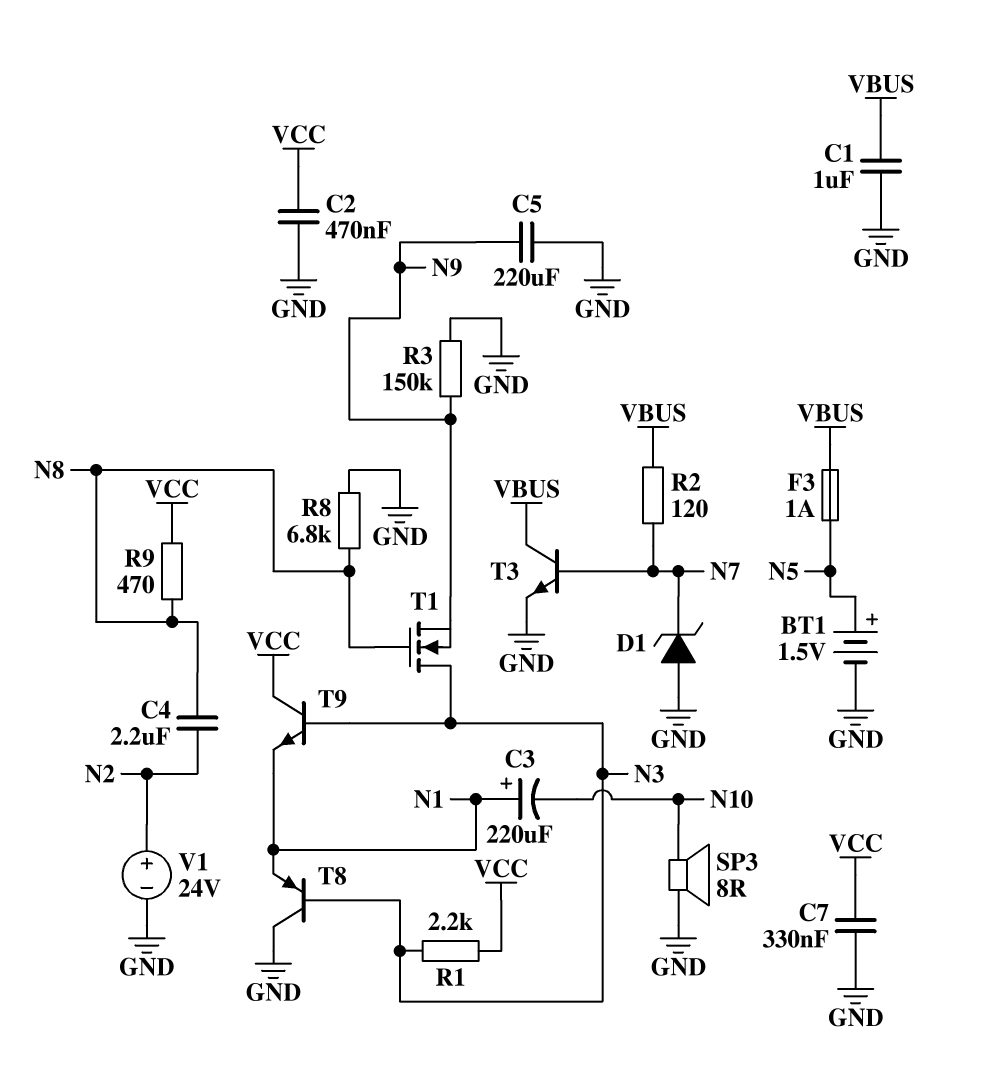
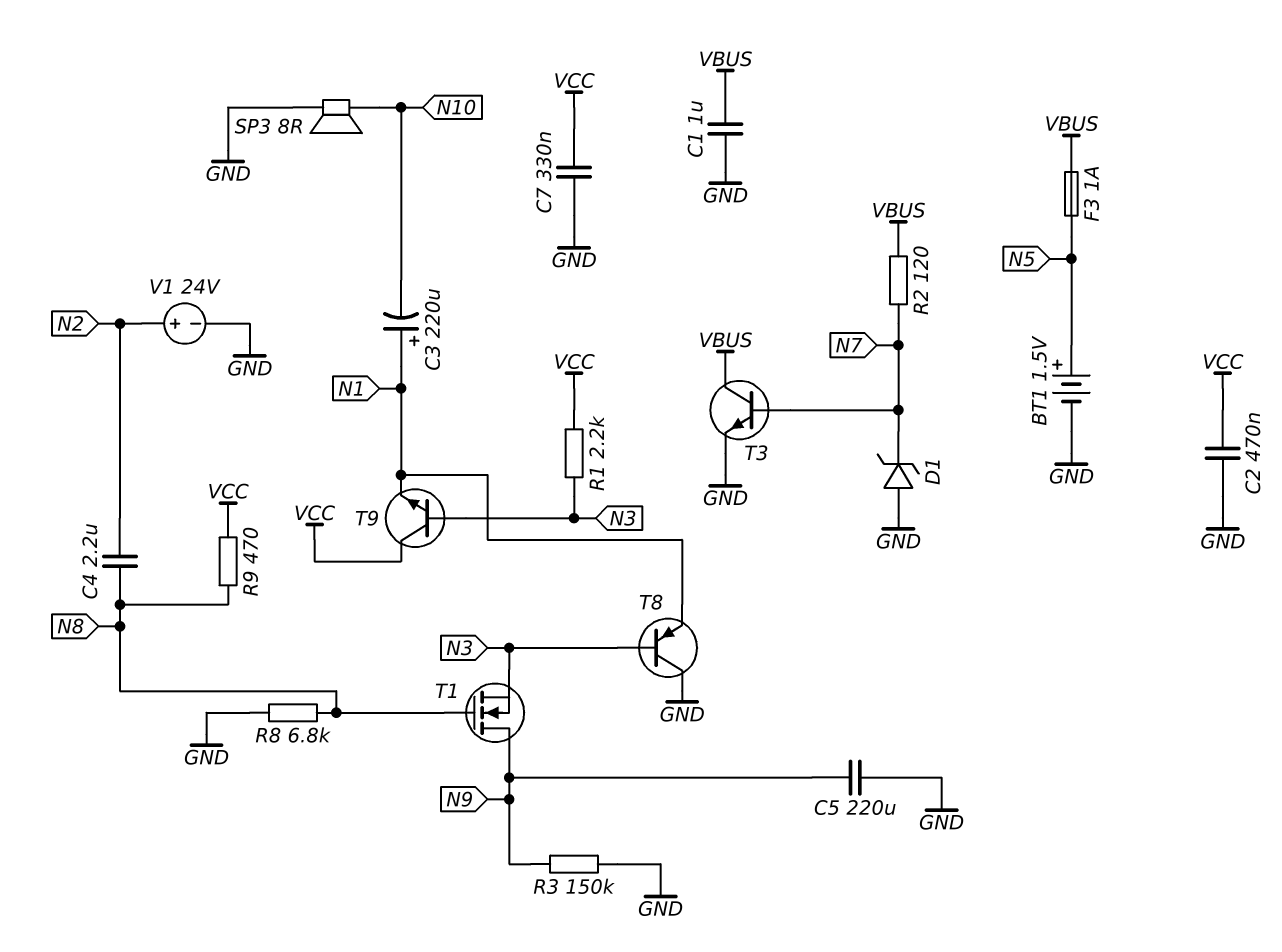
T1: NMOS (G N8, D N3, S N9) -> NMOS (G N8, D N9, S N3)

